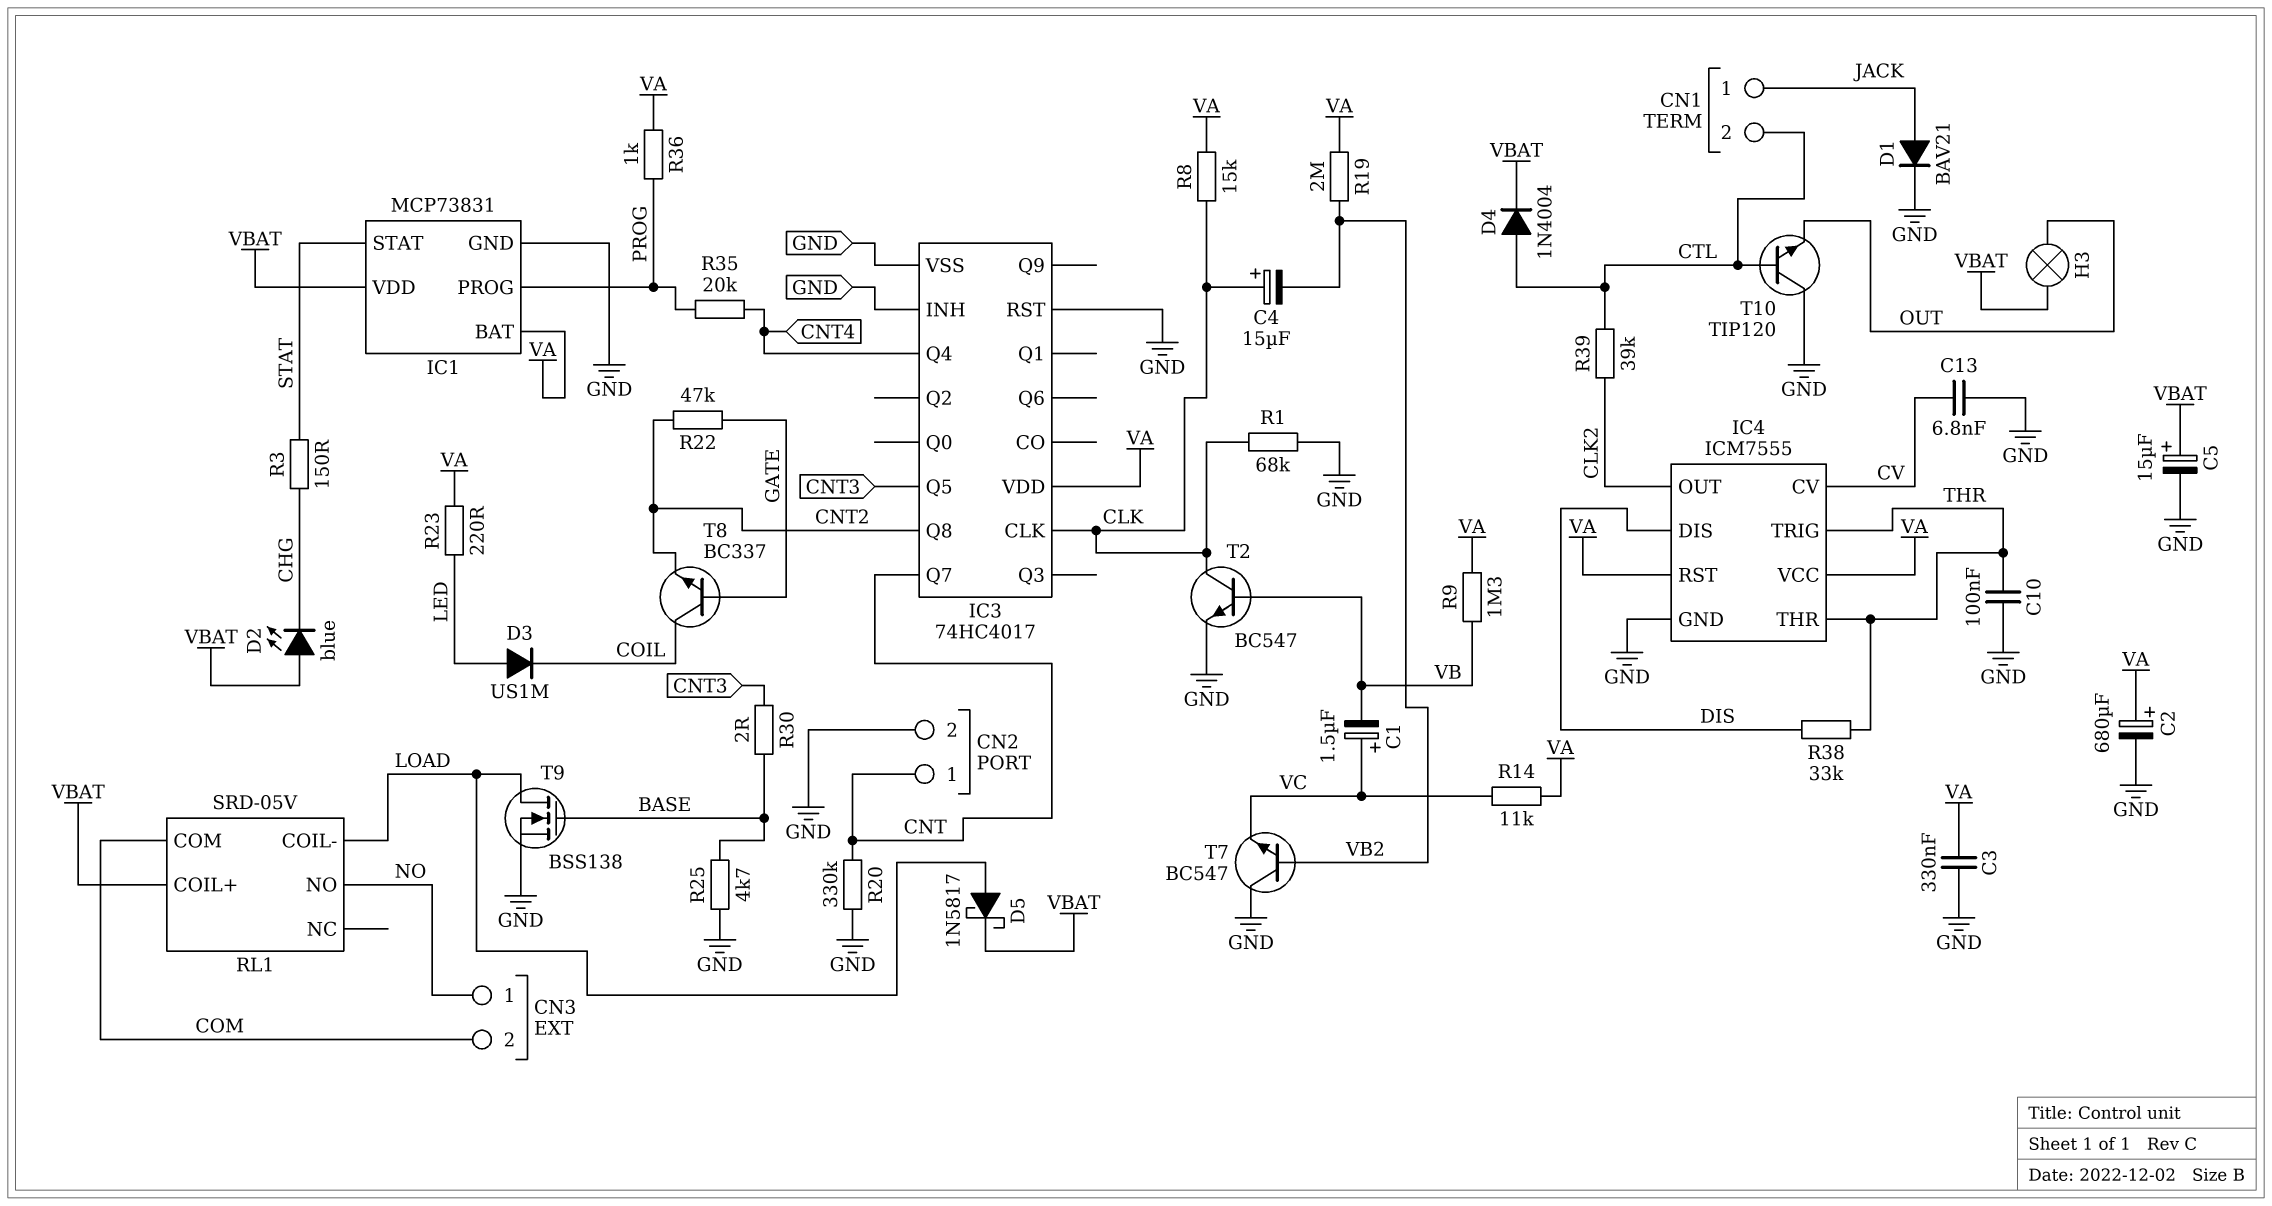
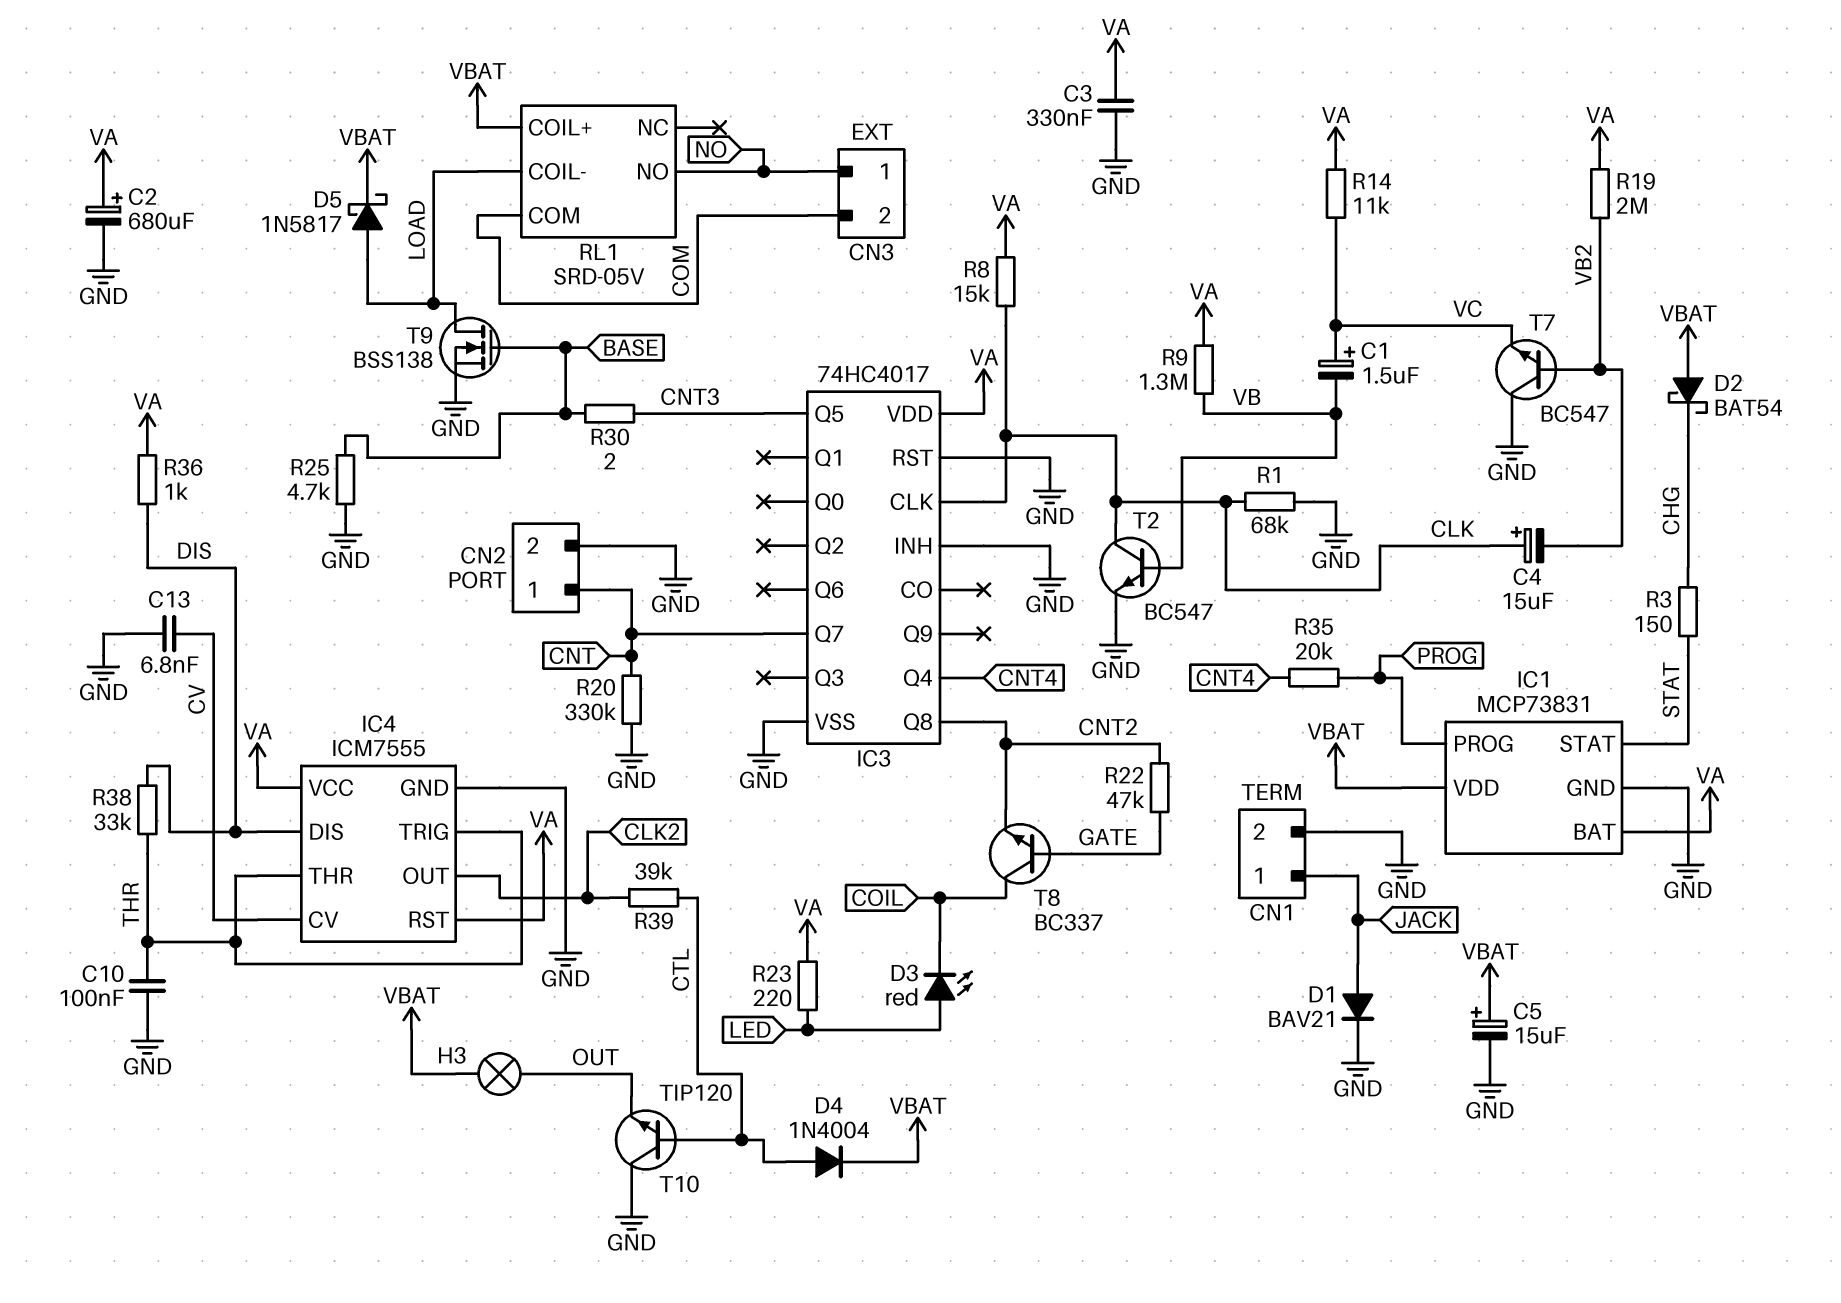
CN1 pin 2: CTL -> GND
D2: LED blue (A VBAT, K CHG) -> schottky BAT54 (A VBAT, K CHG)
D3: diode US1M (A LED, K COIL) -> LED red (A LED, K COIL)
R36: 1k (PROG, VA) -> 1k (DIS, VA)

